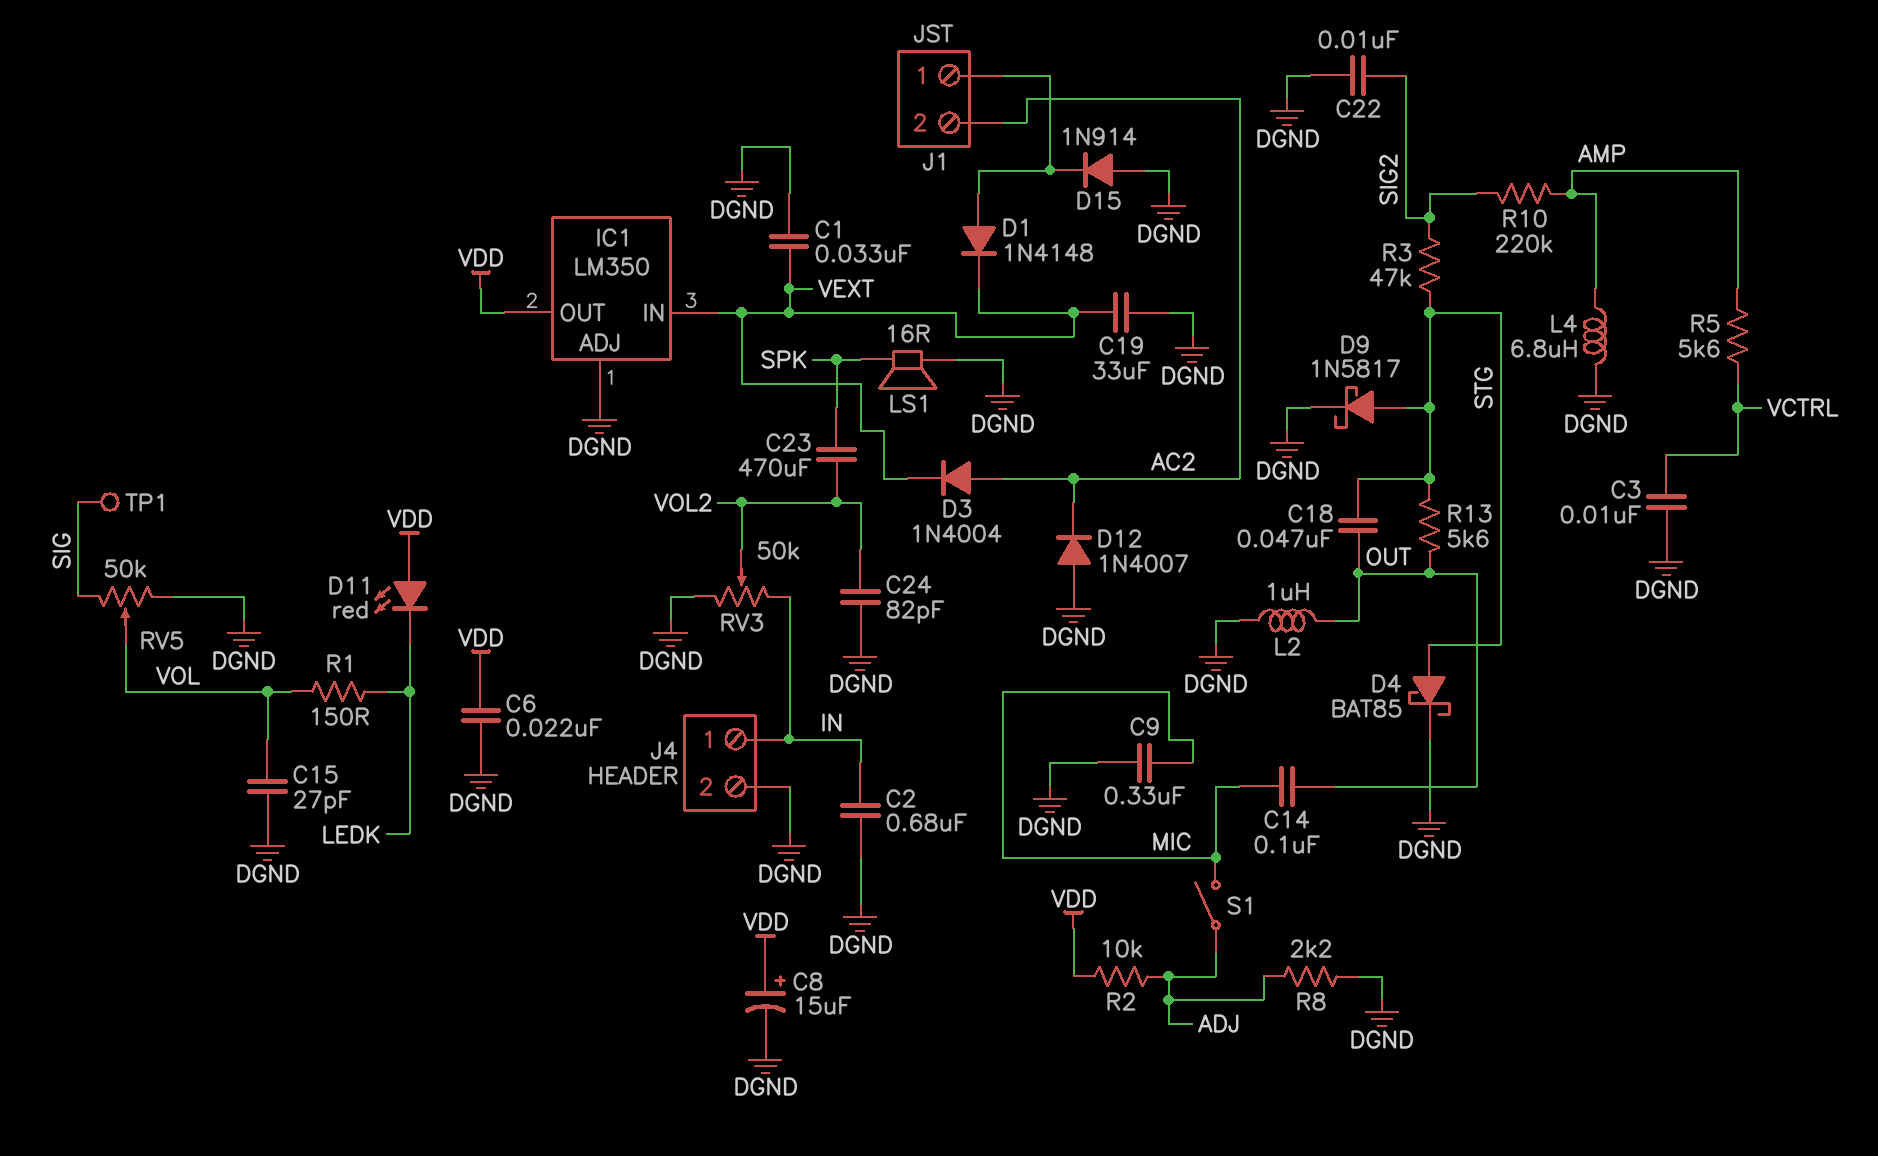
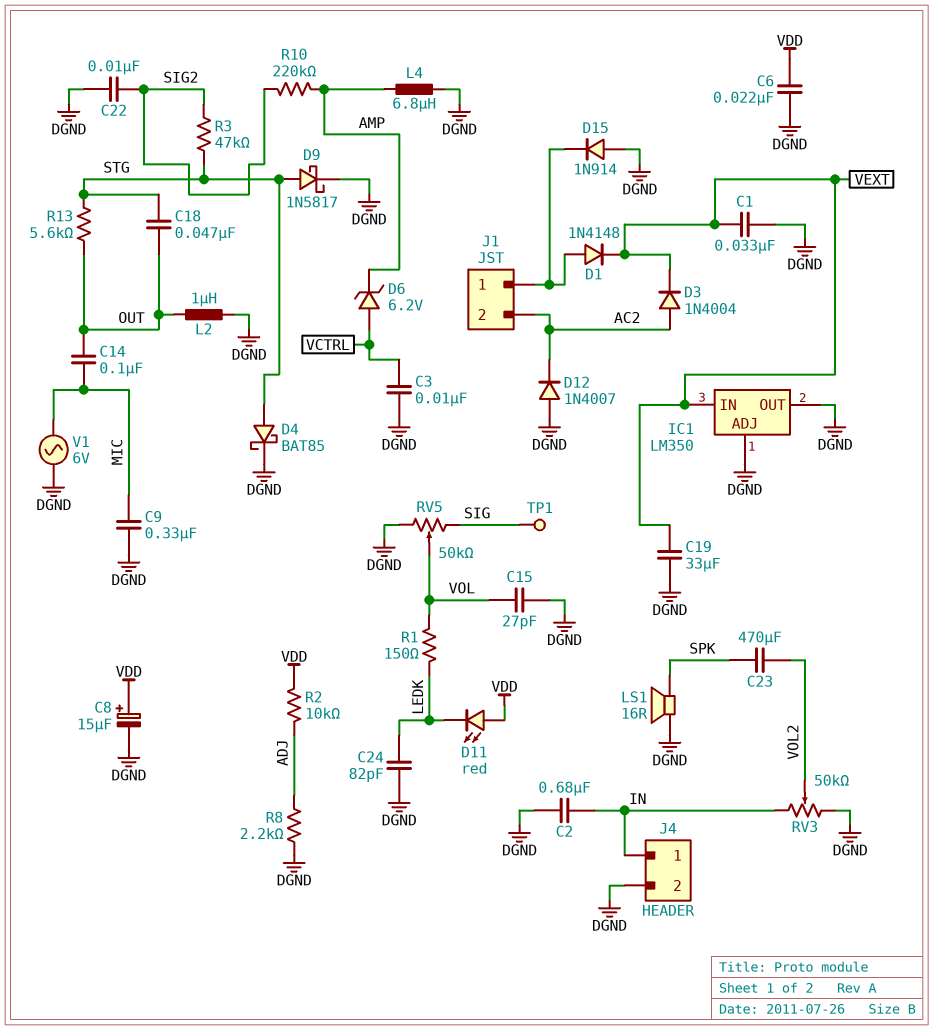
C24: 82pF (DGND, VOL2) -> 82pF (DGND, LEDK)
D6: none -> zener 6.2V (A VCTRL, K AMP)
IC1 pin OUT: VDD -> DGND
R5: 5.6k (AMP, VCTRL) -> none
S1: switch (ADJ, MIC) -> none
V1: none -> AC 6V (DGND, MIC)

